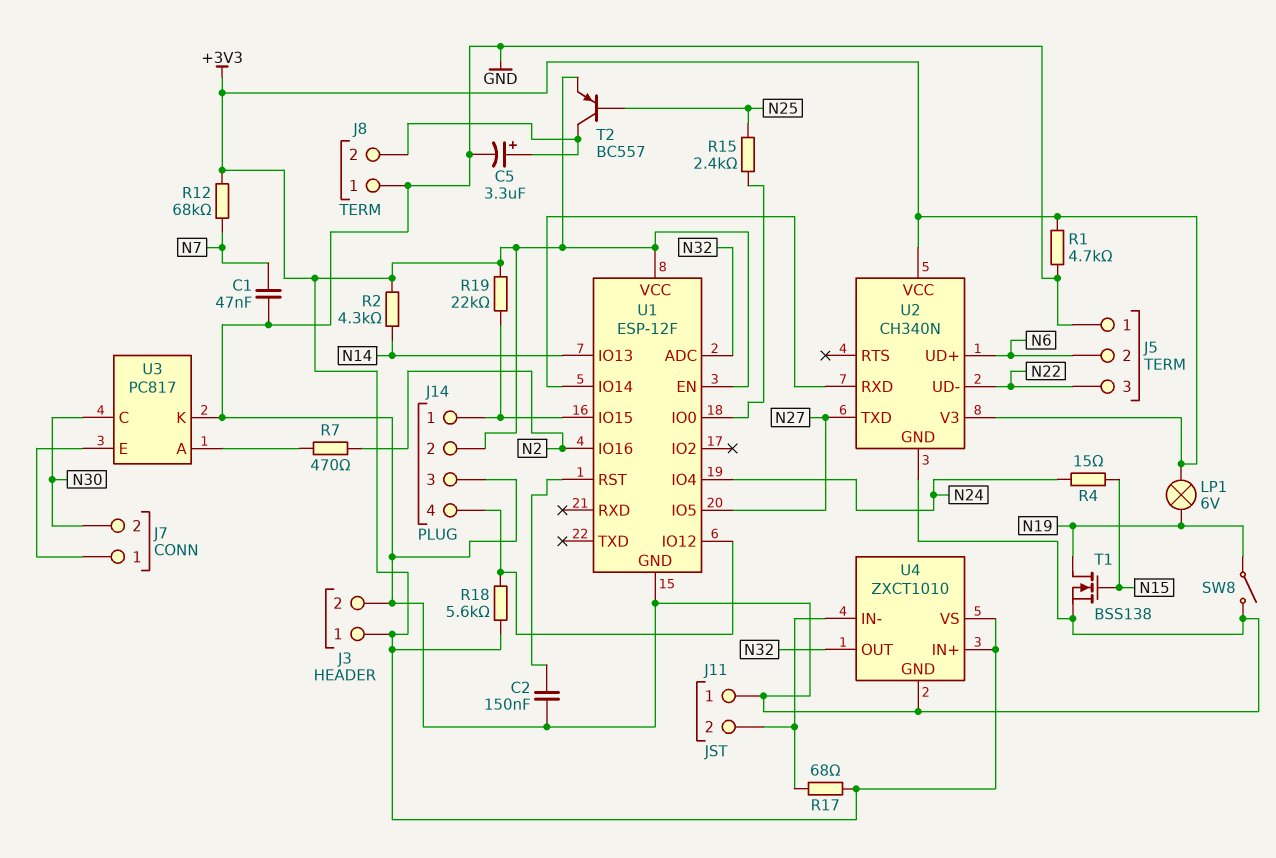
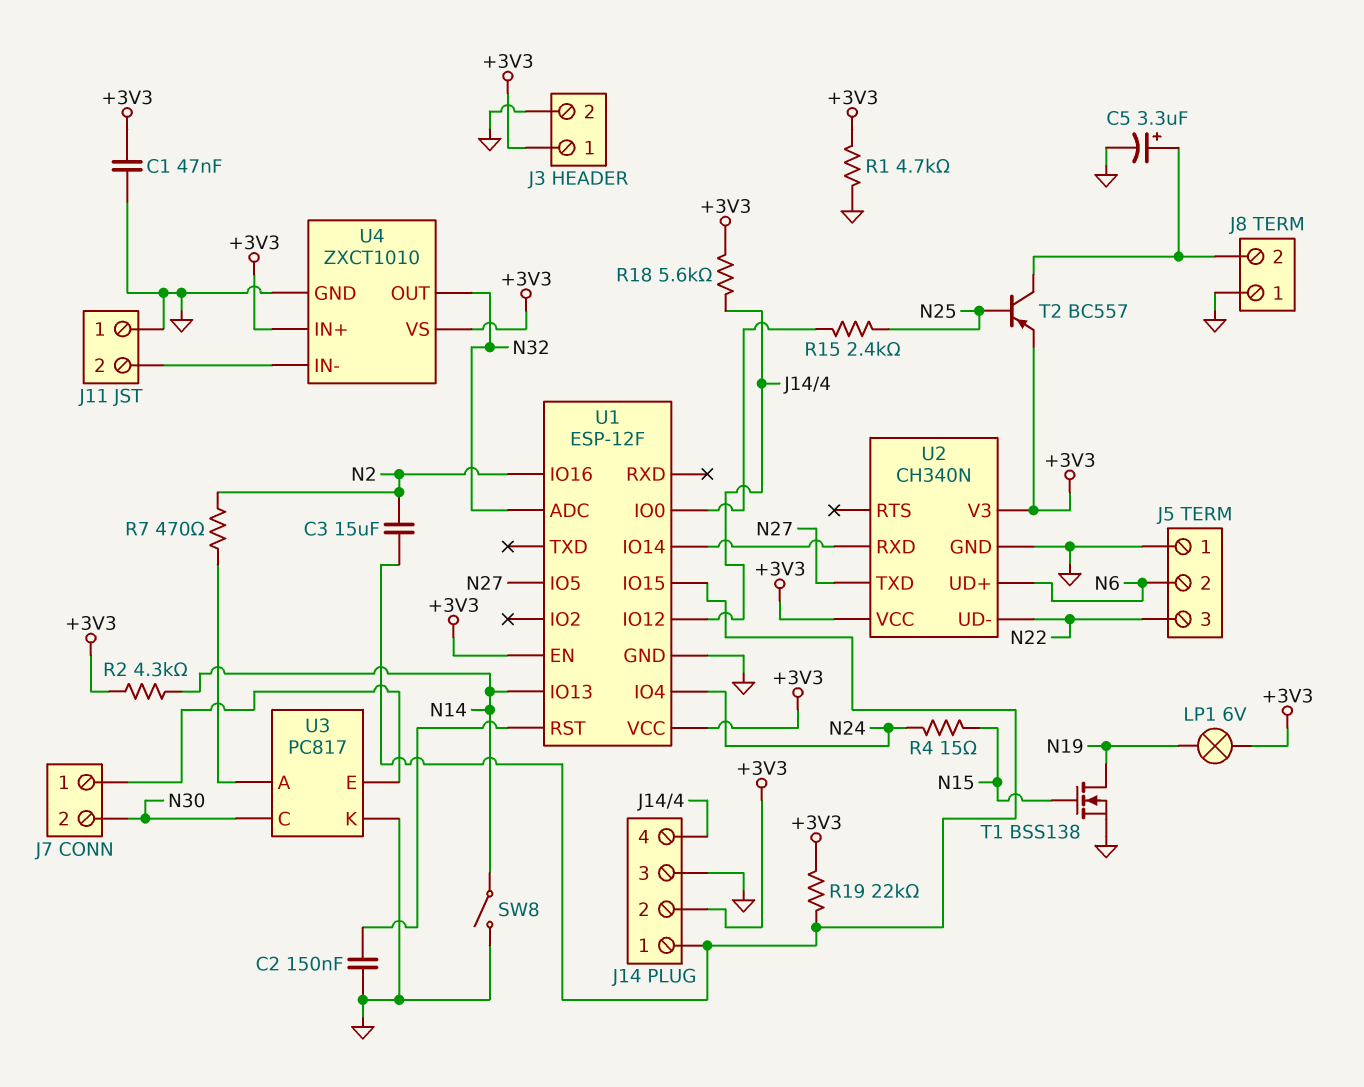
C1: 47nF (GND, N7) -> 47nF (+3V3, GND)
C3: none -> 15uF (J14/1, N2)
R12: 68k (+3V3, N7) -> none
R17: 68 (+3V3, J11/2) -> none
SW8: switch (GND, N19) -> switch (GND, N14)

